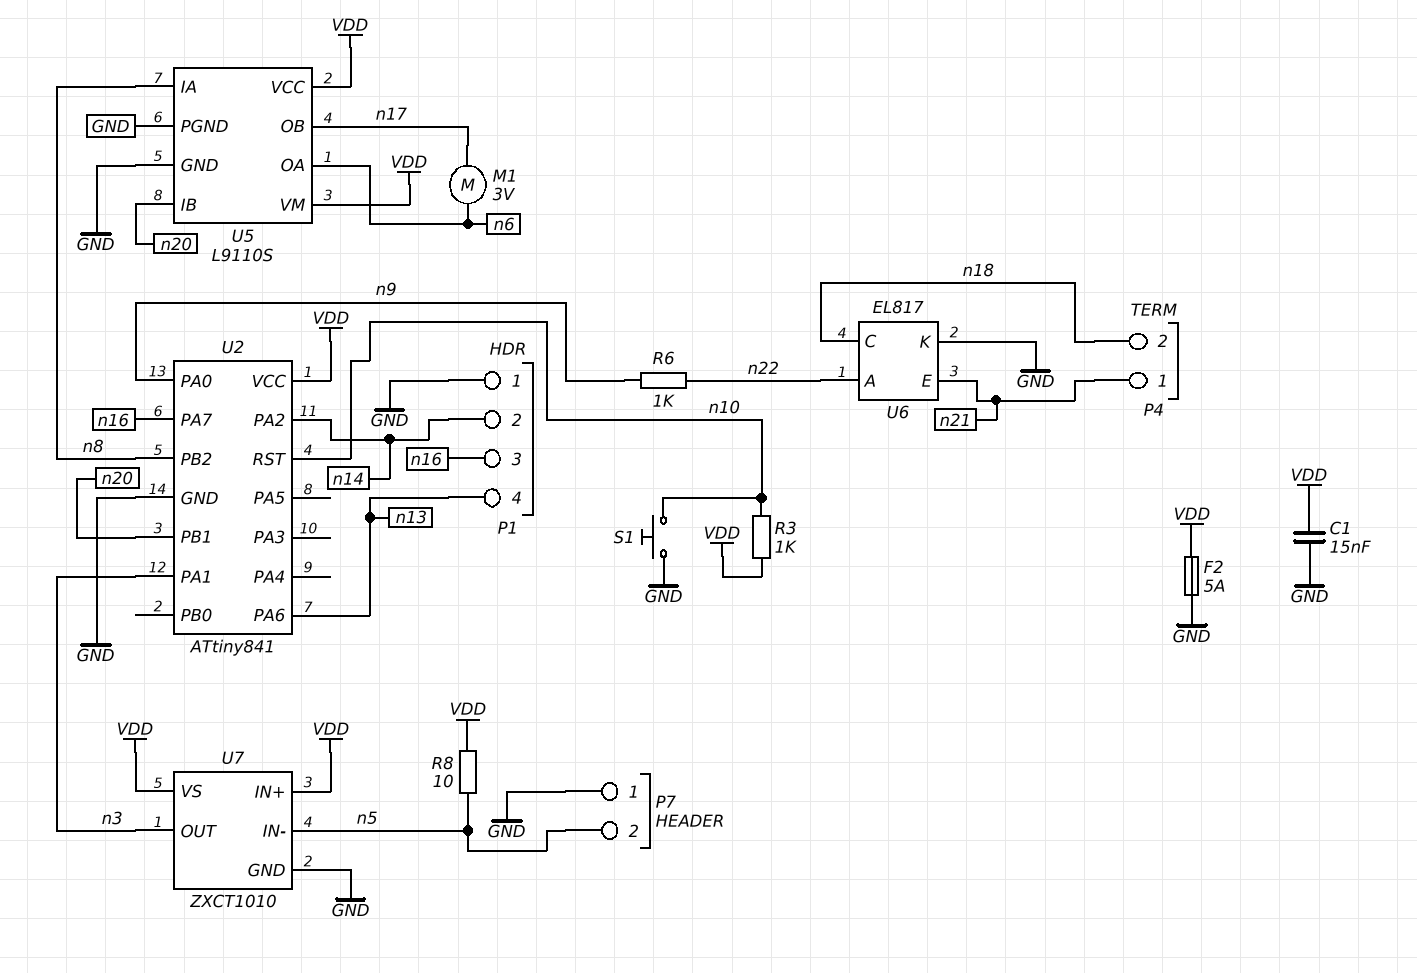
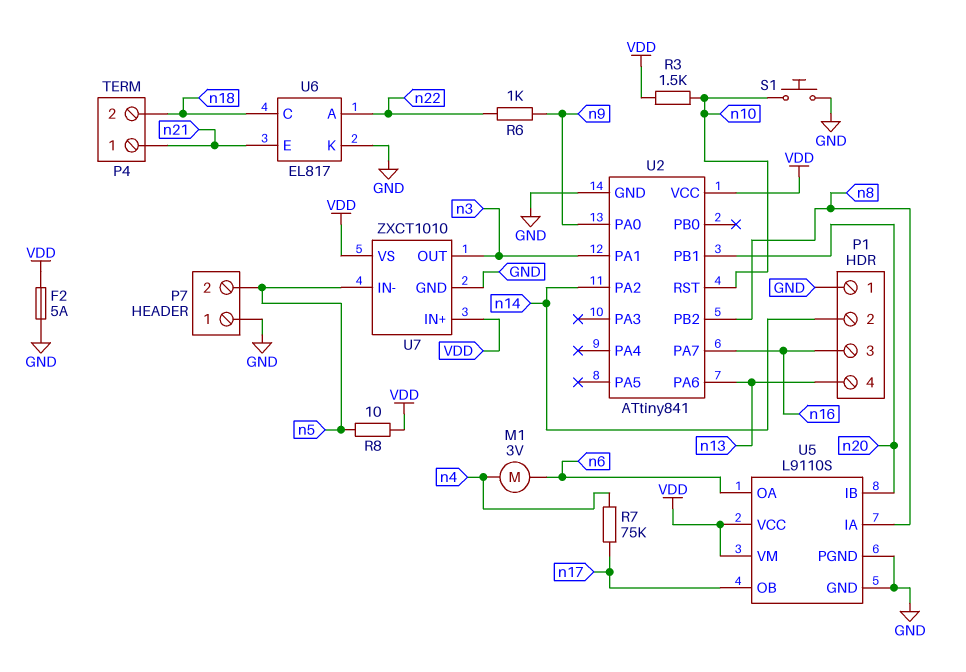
C1: 15nF (GND, VDD) -> none
M1: motor 3V (n6, n17) -> motor 3V (n4, n6)
R3: 1k (VDD, n10) -> 1.5k (VDD, n10)
R7: none -> 75k (n4, n17)

